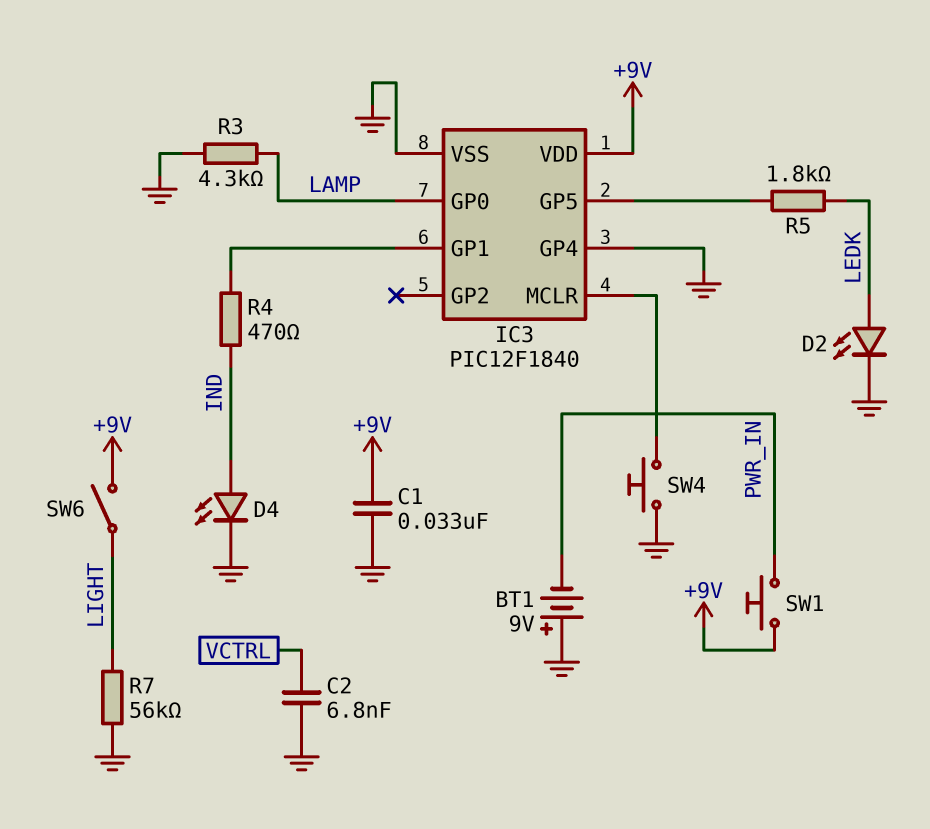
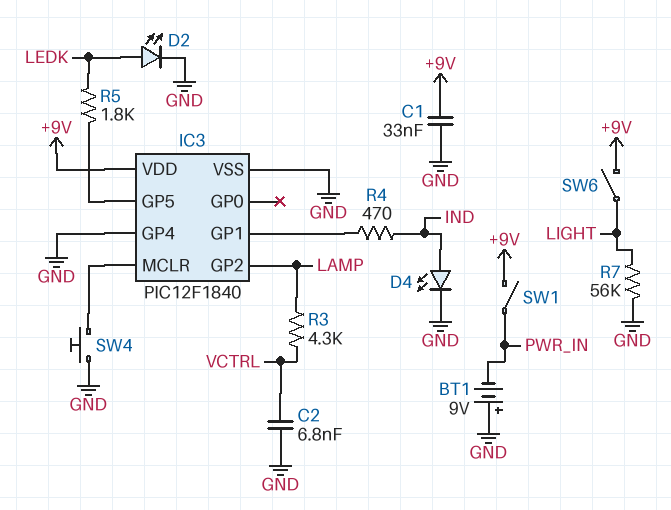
IC3 pin GP0: LAMP -> none
IC3 pin GP2: none -> LAMP
R3: 4.3k (GND, LAMP) -> 4.3k (LAMP, VCTRL)
SW1: button (+9V, PWR_IN) -> switch (+9V, PWR_IN)

